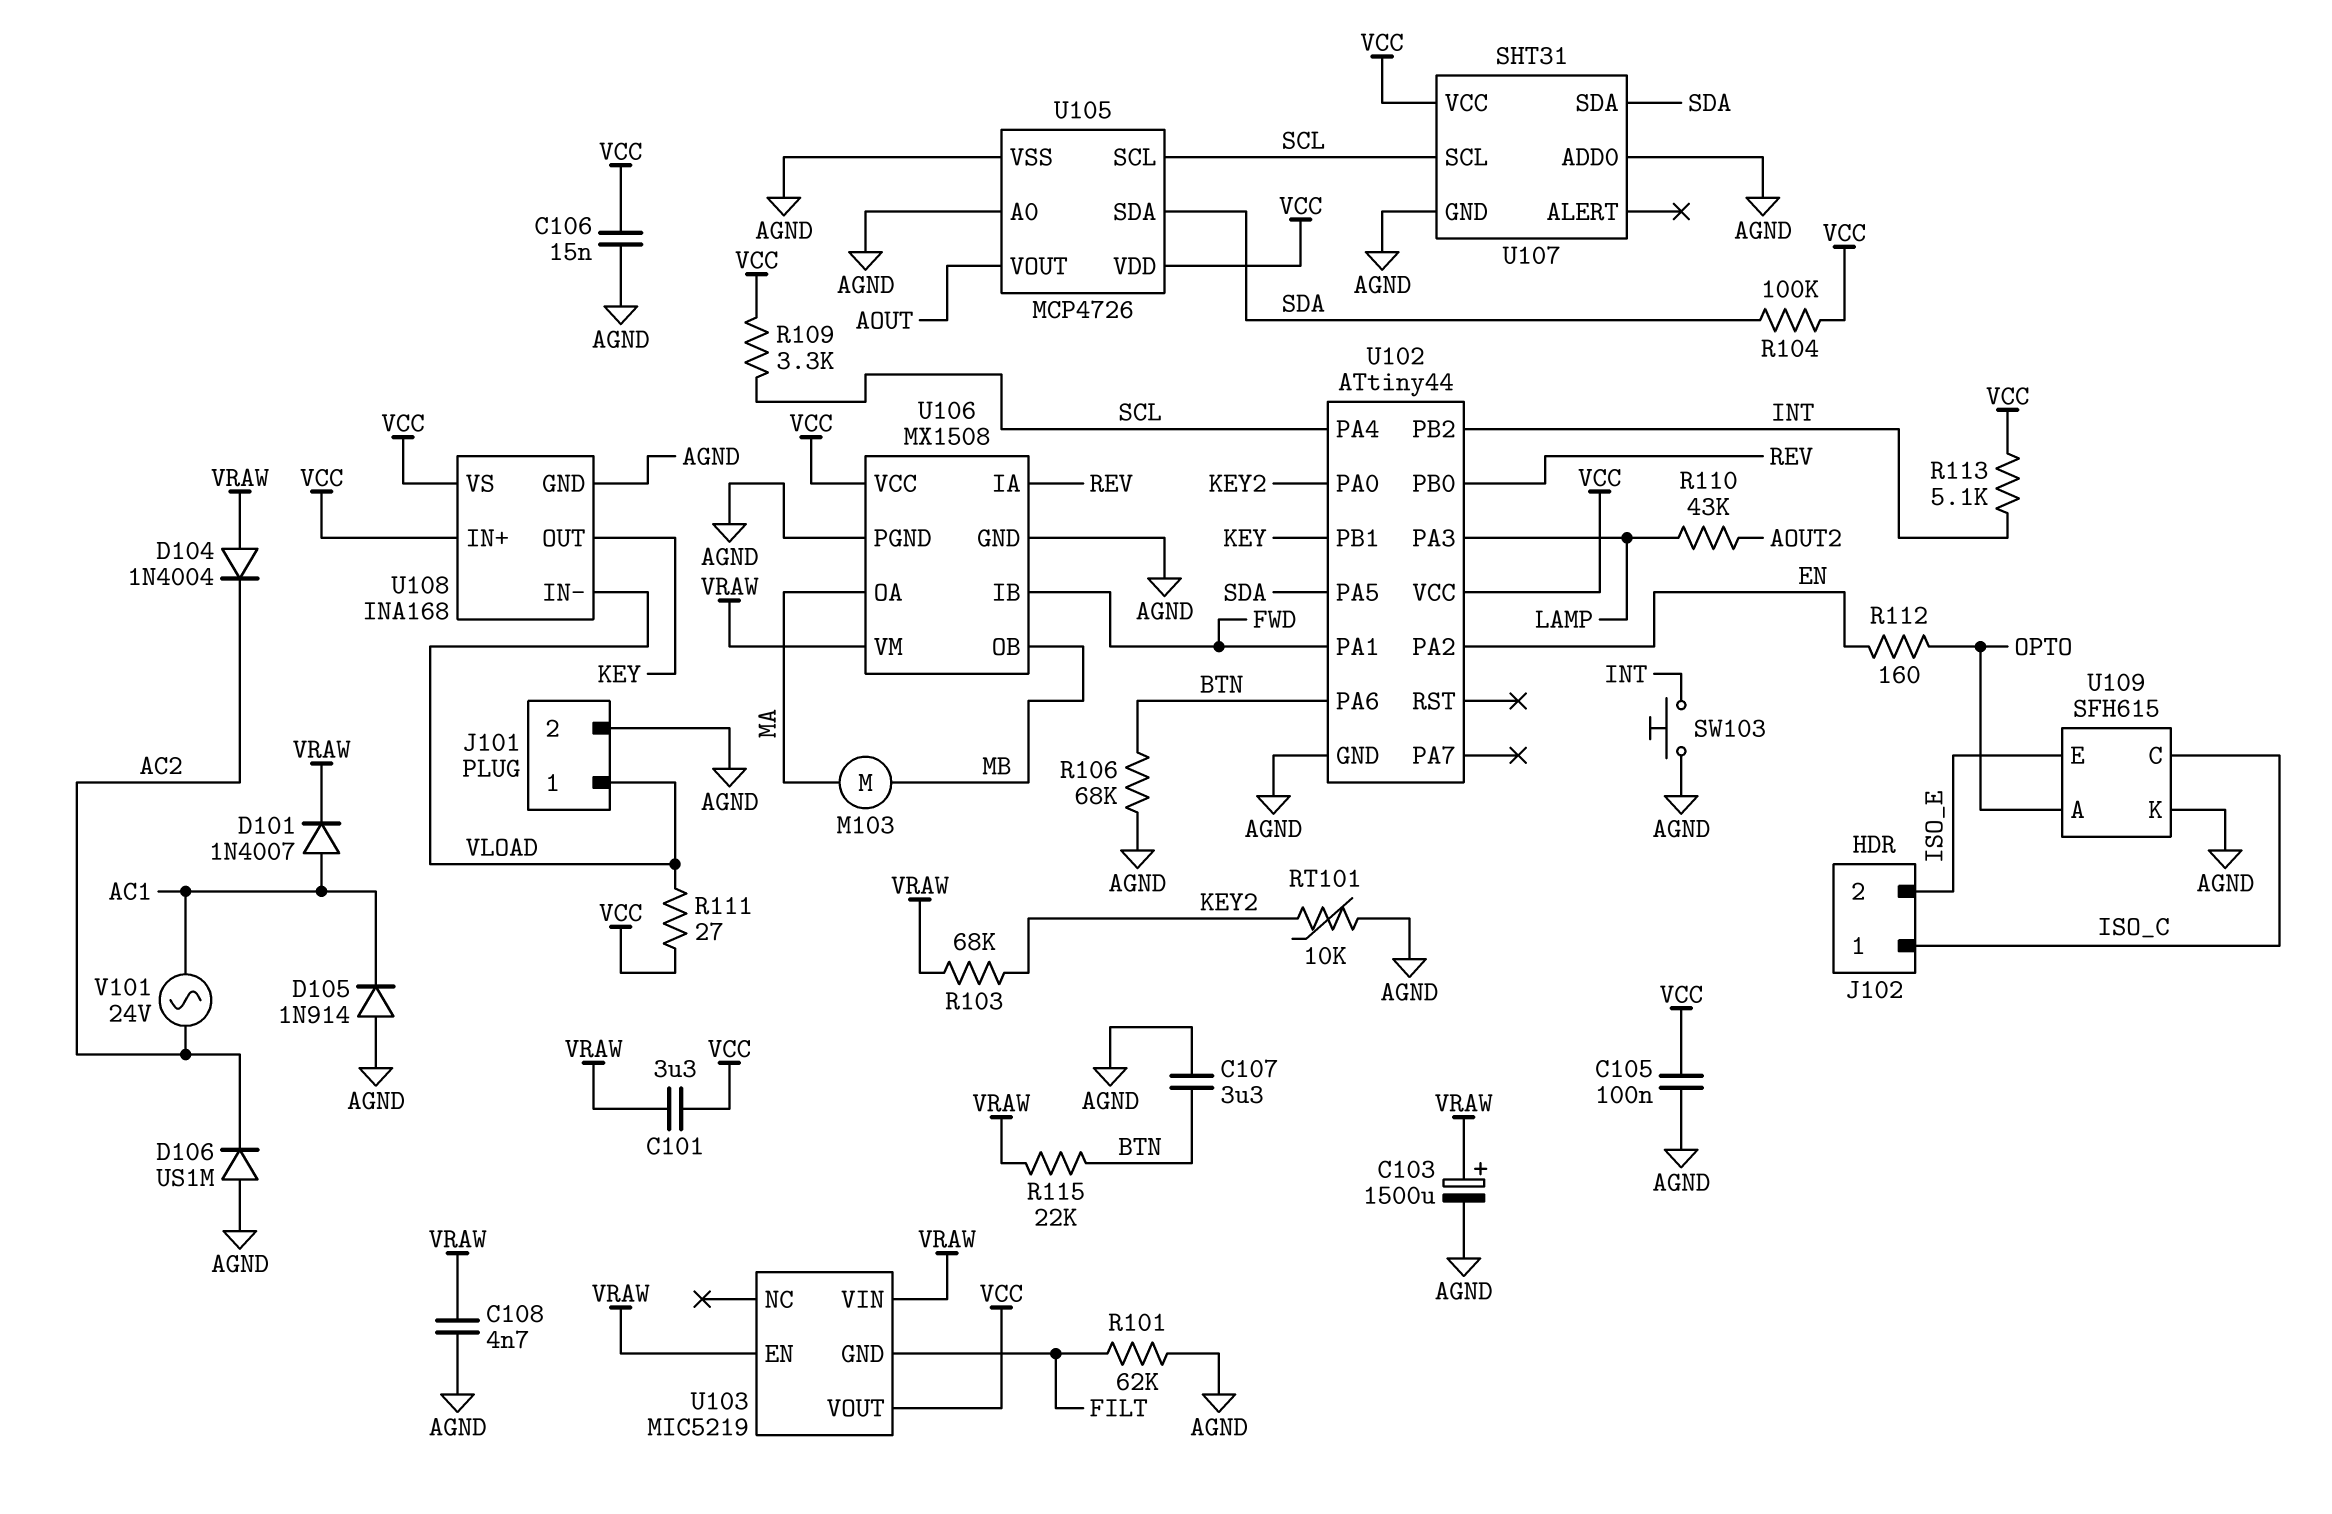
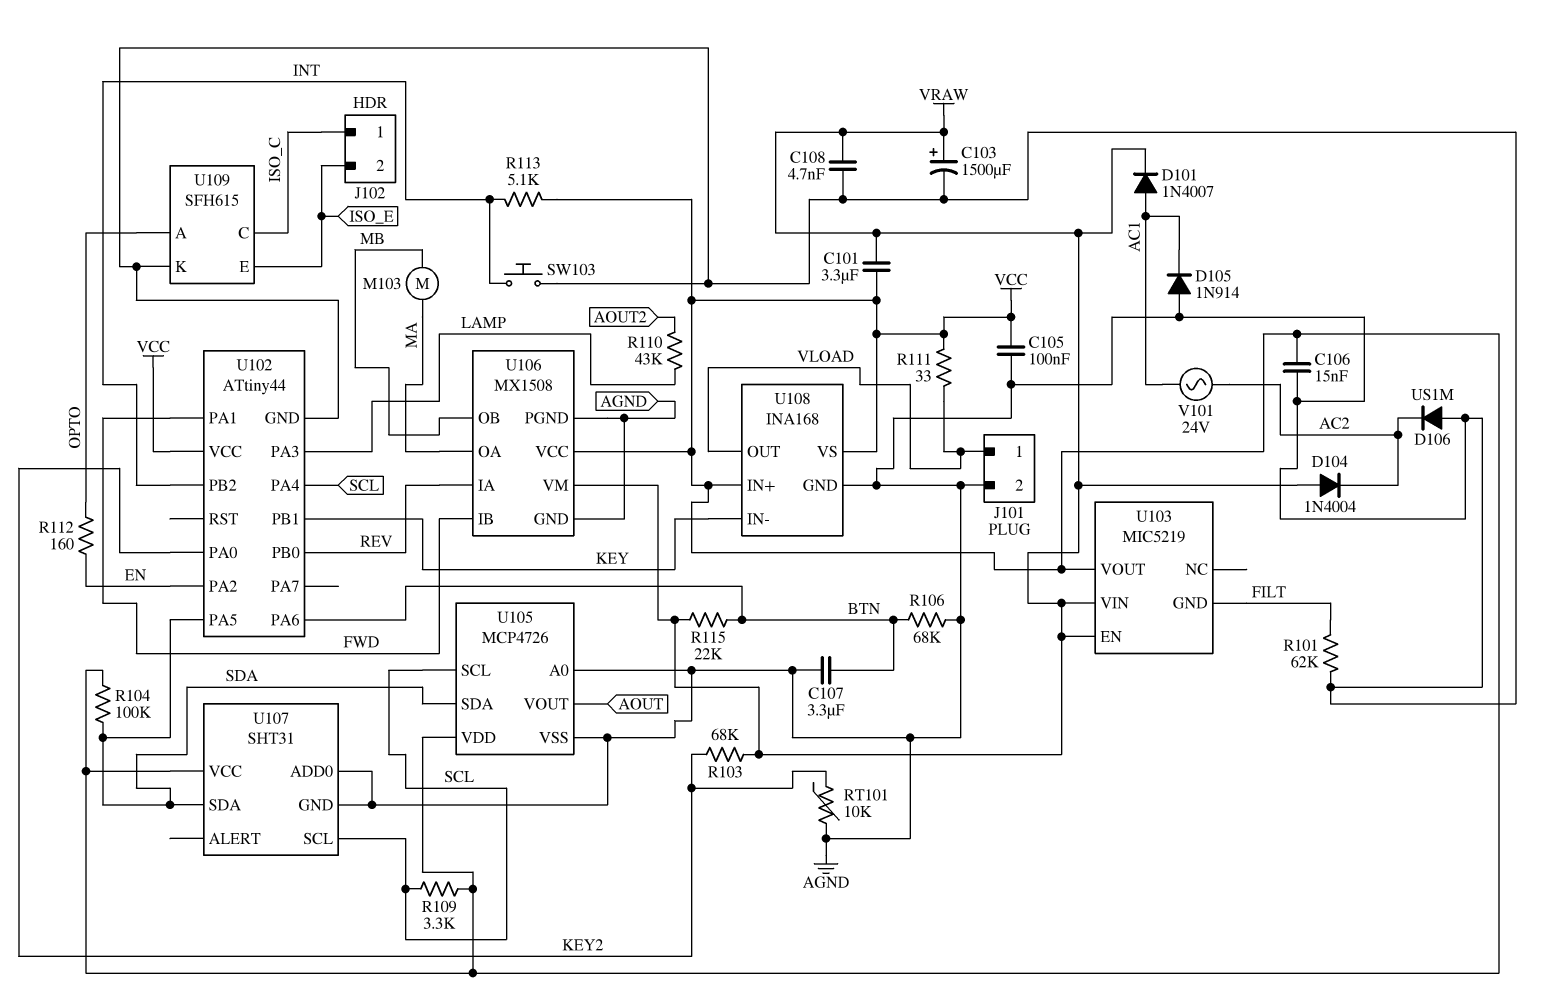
R111: 27 (VCC, VLOAD) -> 33 (VCC, VLOAD)
U108 pin IN-: VLOAD -> KEY
U108 pin OUT: KEY -> VLOAD

